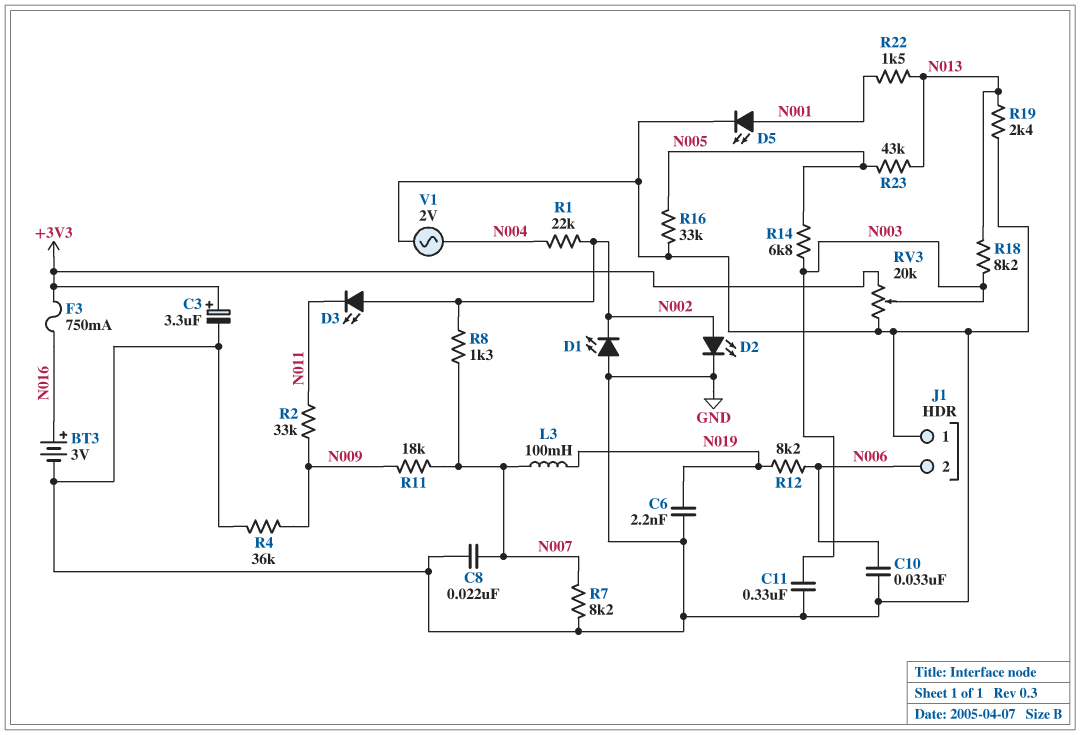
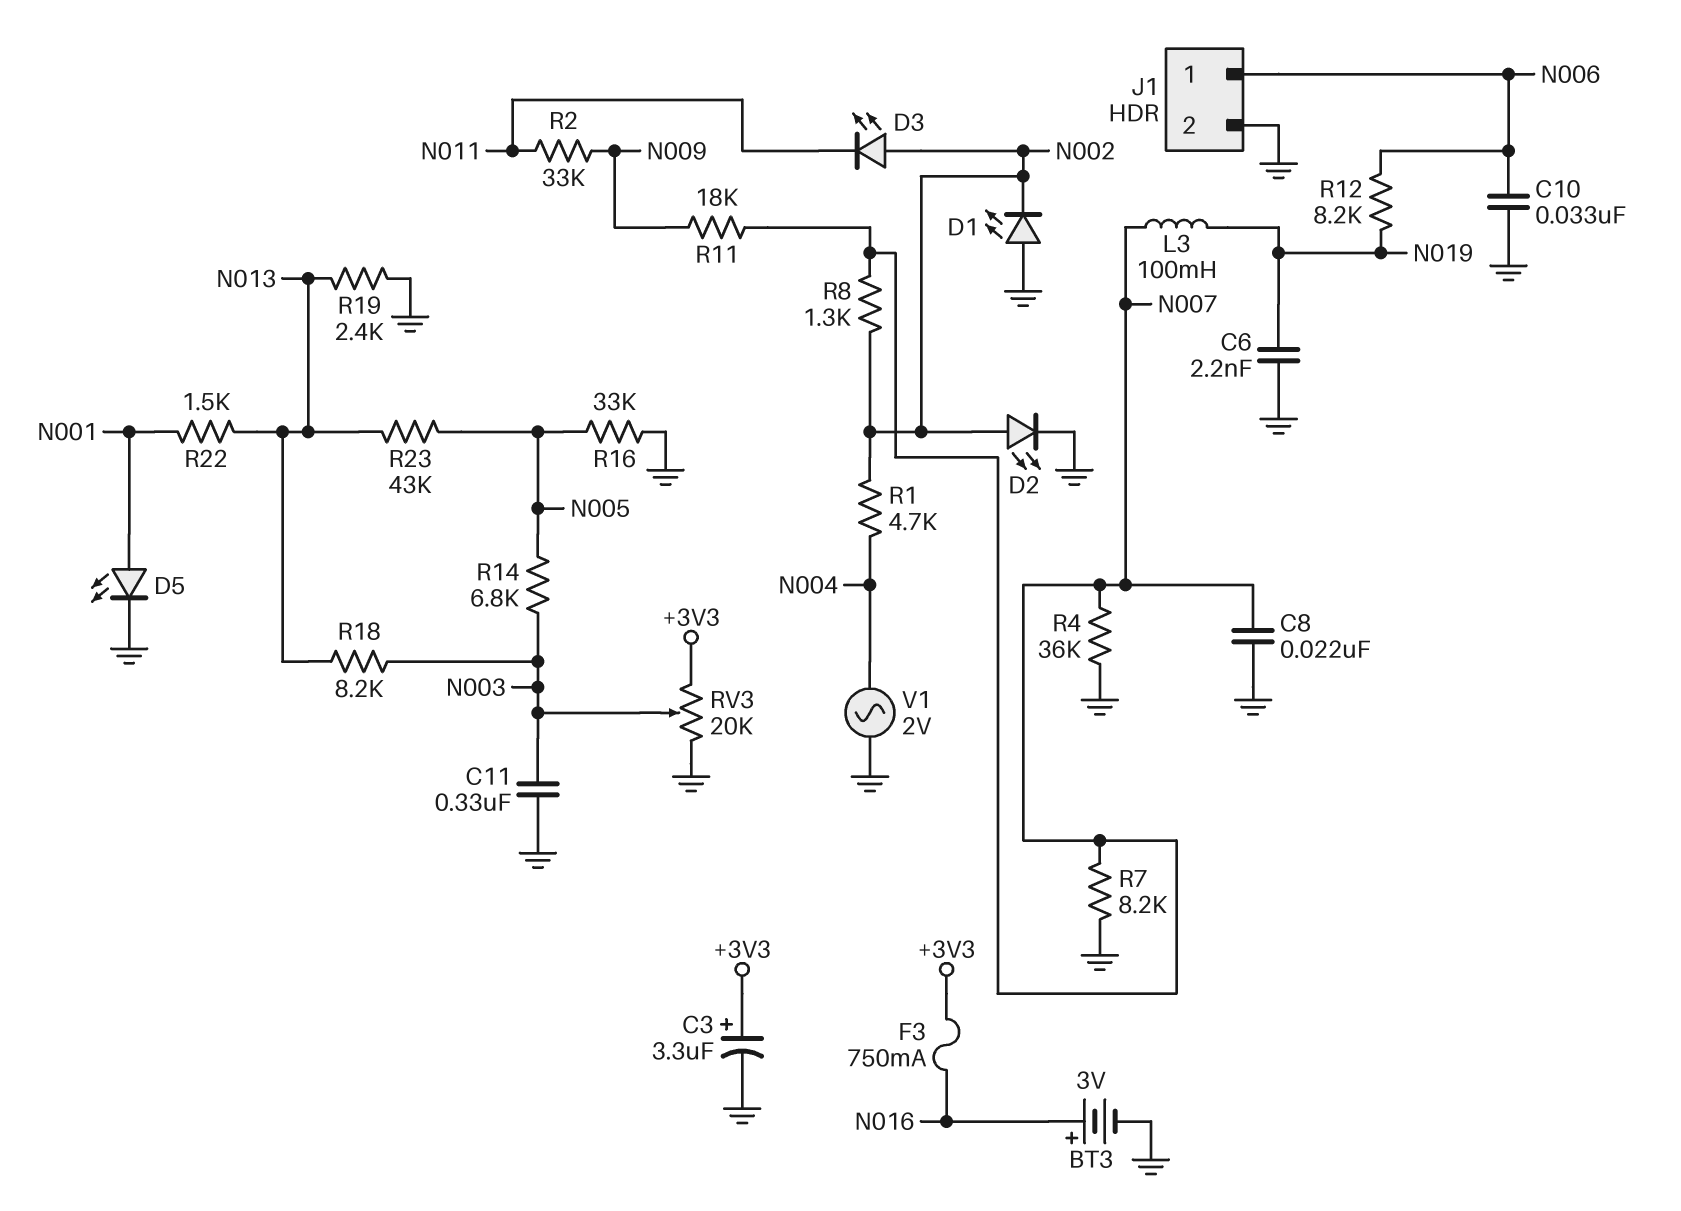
J1 pin 1: GND -> N006
J1 pin 2: N006 -> GND
R1: 22k (N002, N004) -> 4.7k (N002, N004)
R4: 36k (GND, N009) -> 36k (GND, N007)

